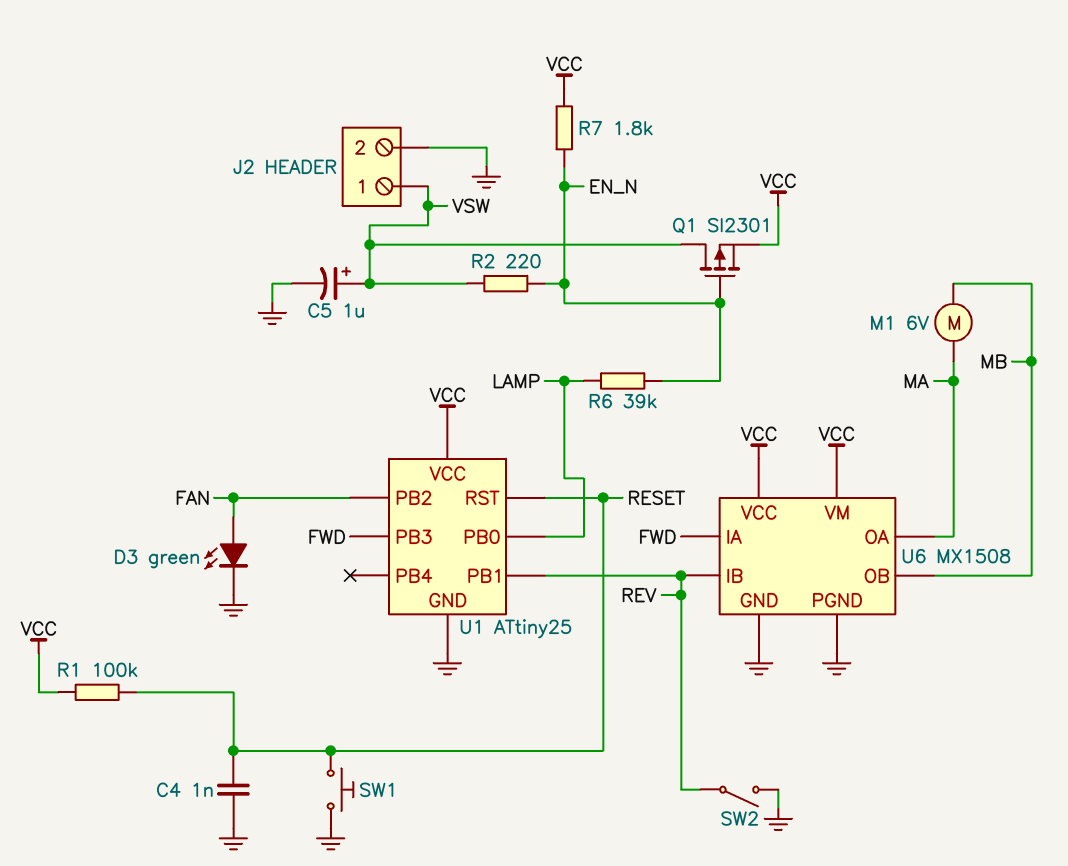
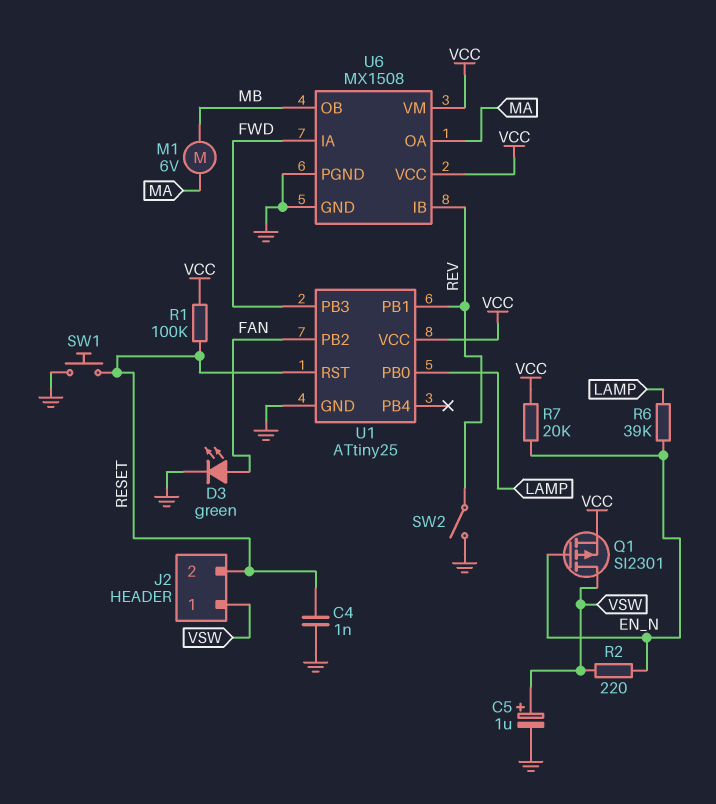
J2 pin 2: GND -> RESET
R7: 1.8k (EN_N, VCC) -> 20k (EN_N, VCC)

